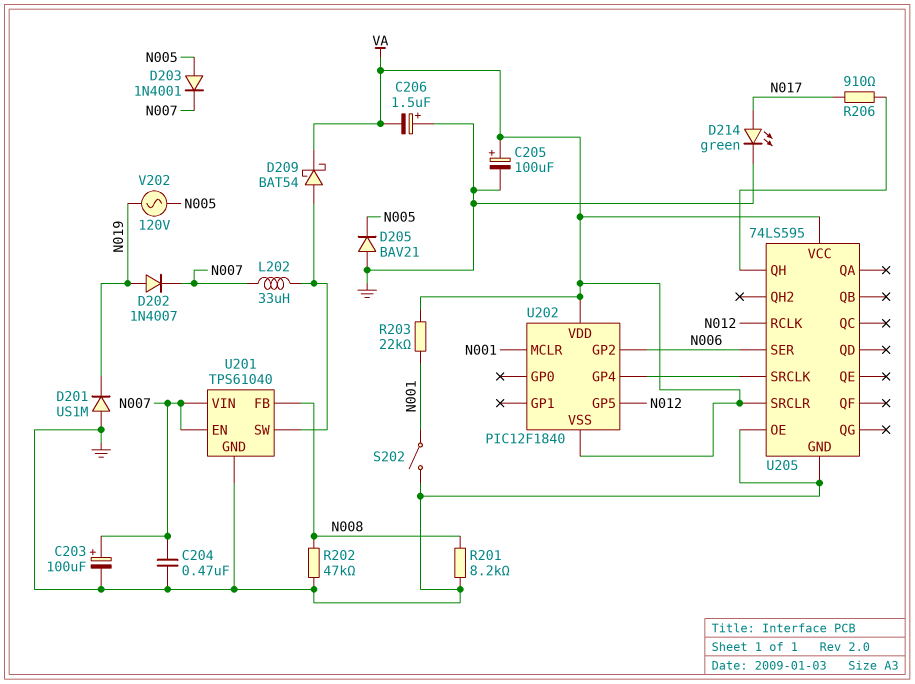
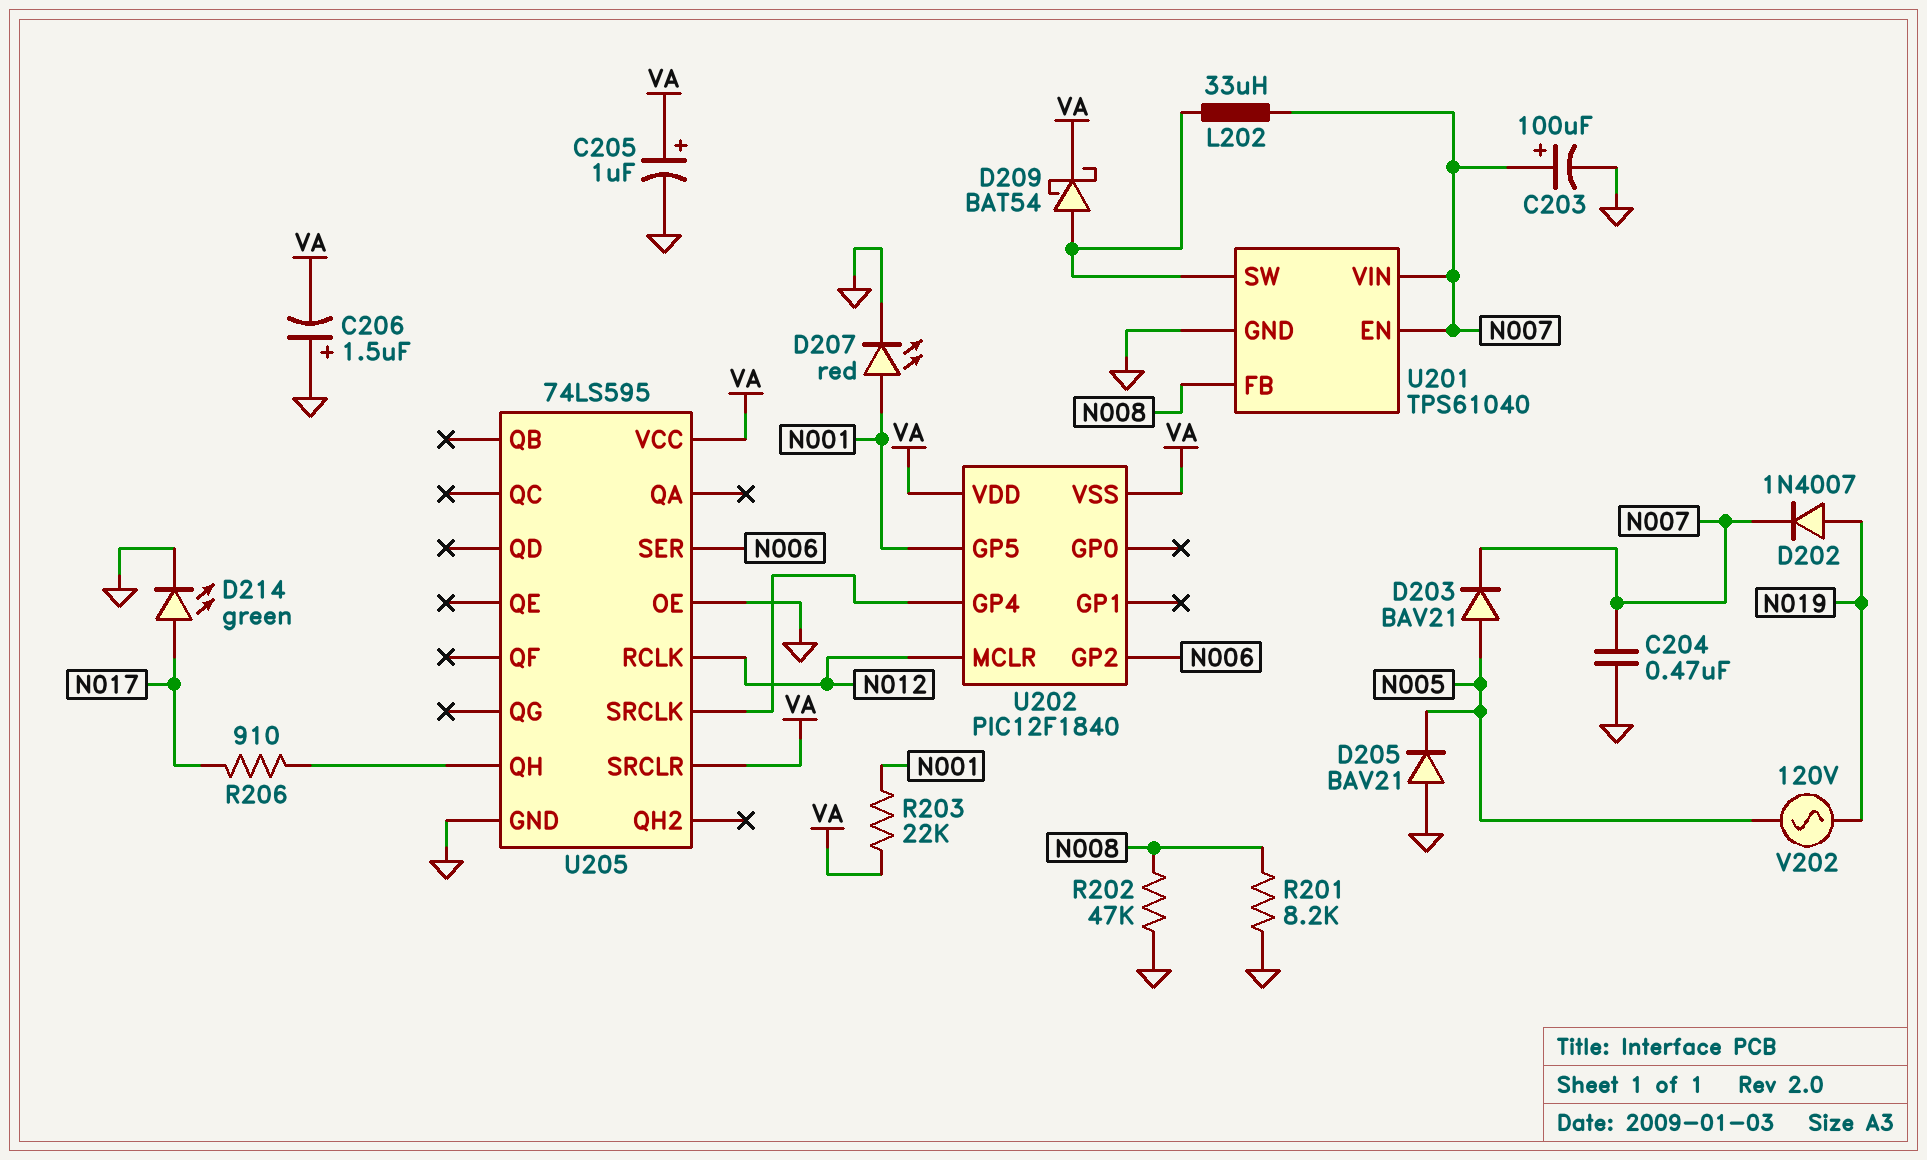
C205: 100uF (plus VA, minus GND) -> 1uF (plus VA, minus GND)
D201: diode US1M (A GND, K N019) -> none
D203: diode 1N4001 (A N005, K N007) -> diode BAV21 (A N005, K N007)
D207: none -> LED red (A N001, K GND)
S202: switch (GND, N001) -> none
U202 pin GP5: N012 -> N001
U202 pin MCLR: N001 -> N012

